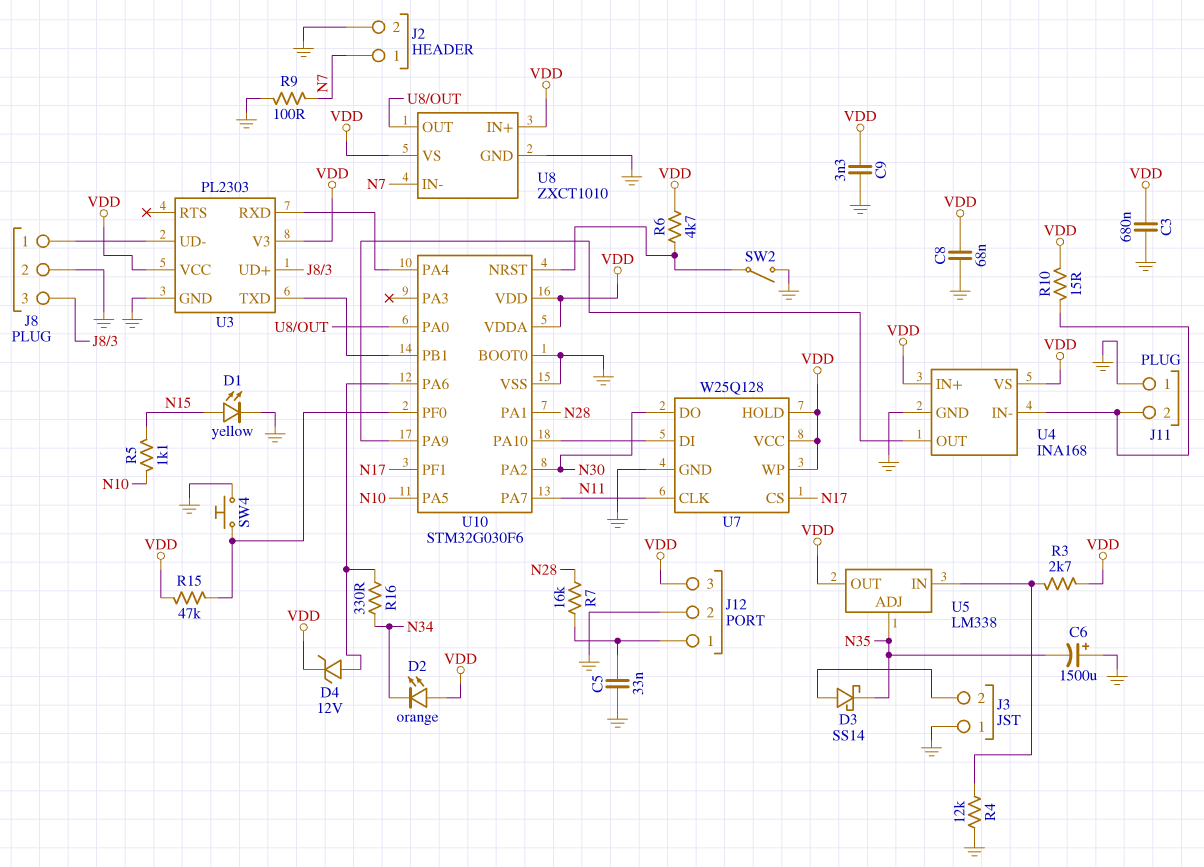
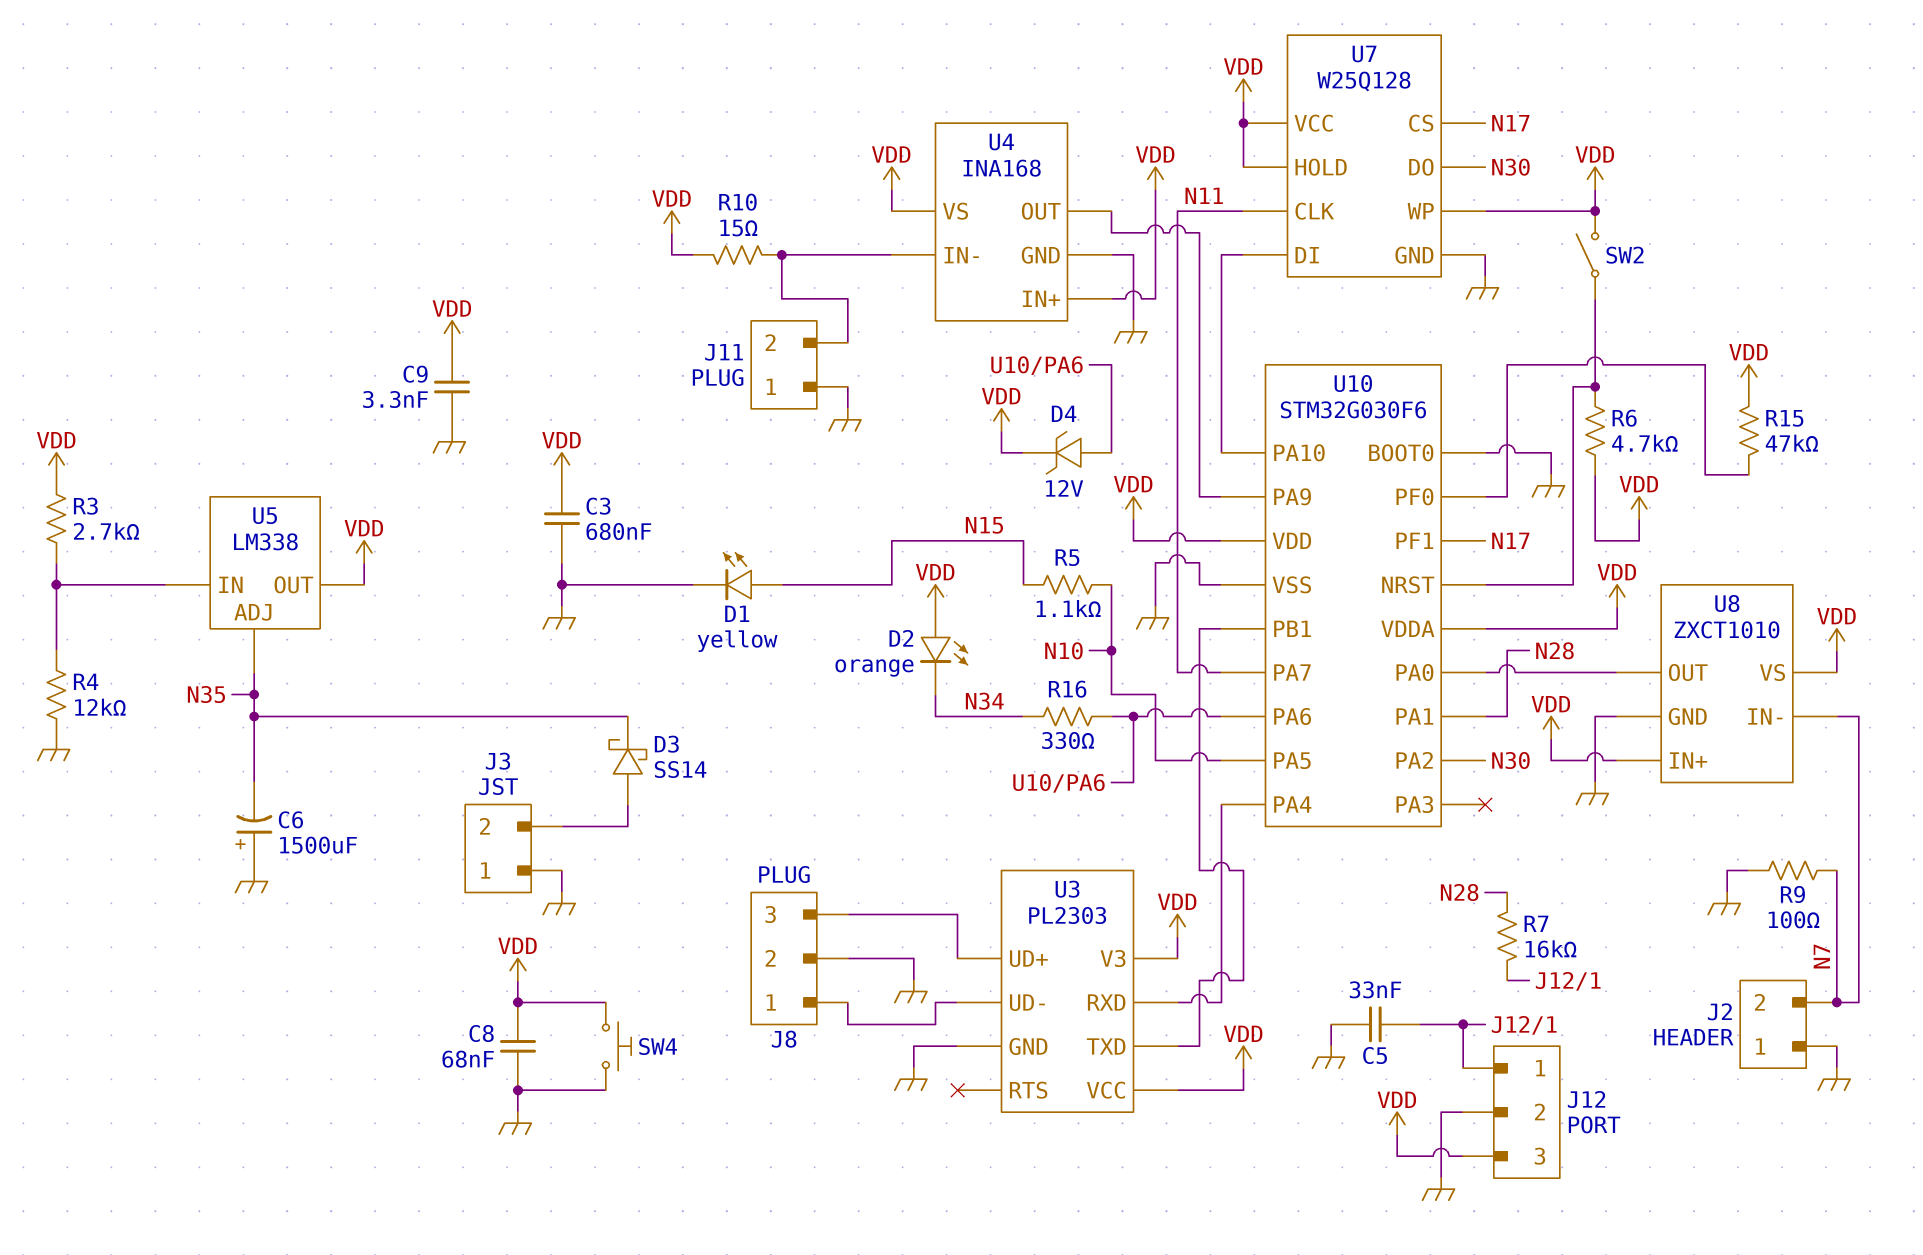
J2 pin 1: N7 -> GND
J2 pin 2: GND -> N7
SW2: switch (GND, U10/NRST) -> switch (U10/NRST, VDD)
SW4: button (GND, U10/PF0) -> button (GND, VDD)

